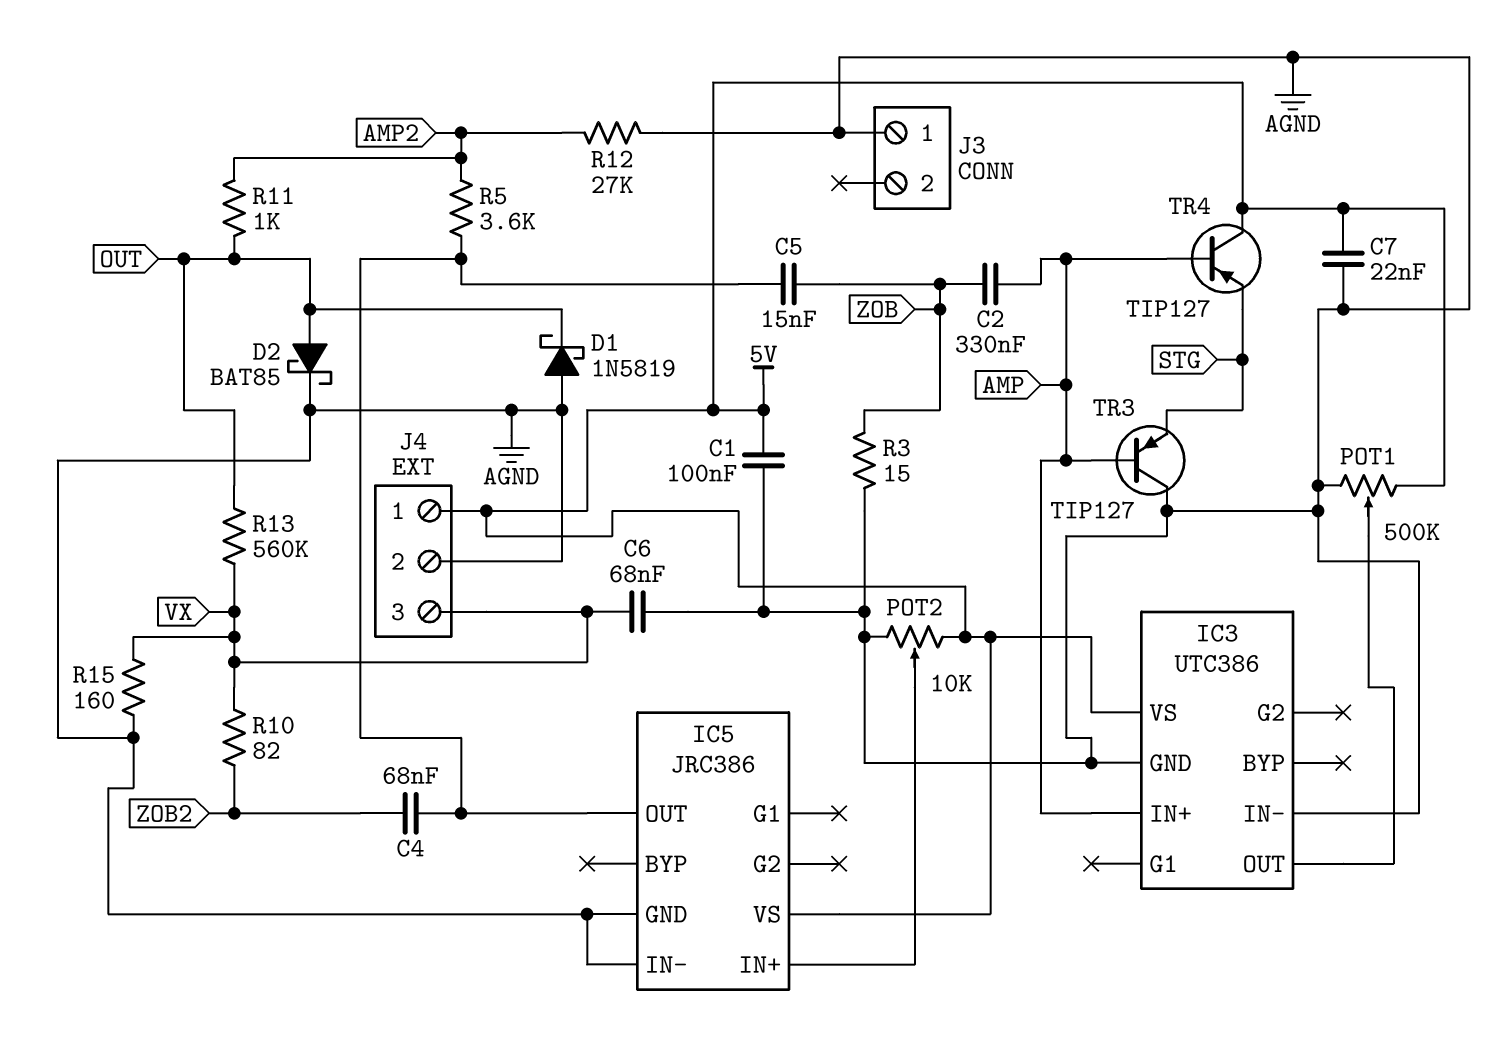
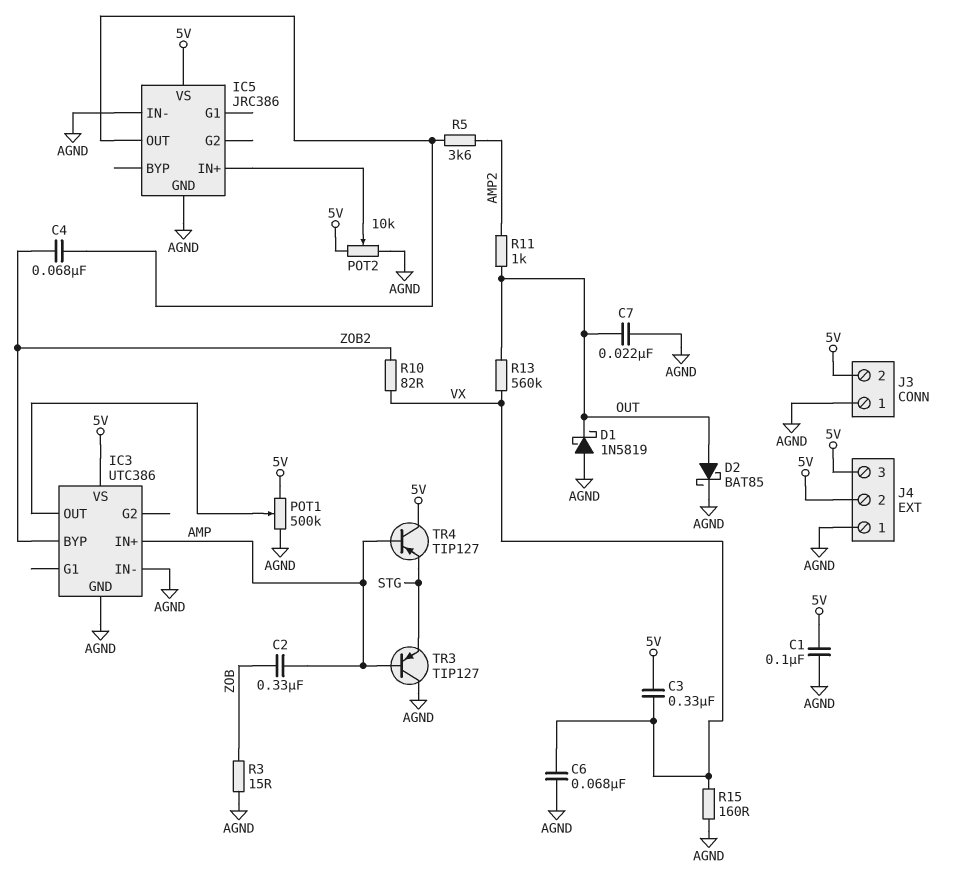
C3: none -> 330nF (5V, VX)
C5: 15nF (IC5/OUT, ZOB) -> none
C7: 22nF (5V, AGND) -> 22nF (AGND, OUT)
IC3 pin BYP: none -> ZOB2
J3 pin 2: none -> 5V
J4 pin 1: 5V -> AGND
J4 pin 2: AGND -> 5V
J4 pin 3: VX -> 5V
R12: 27k (AGND, AMP2) -> none

